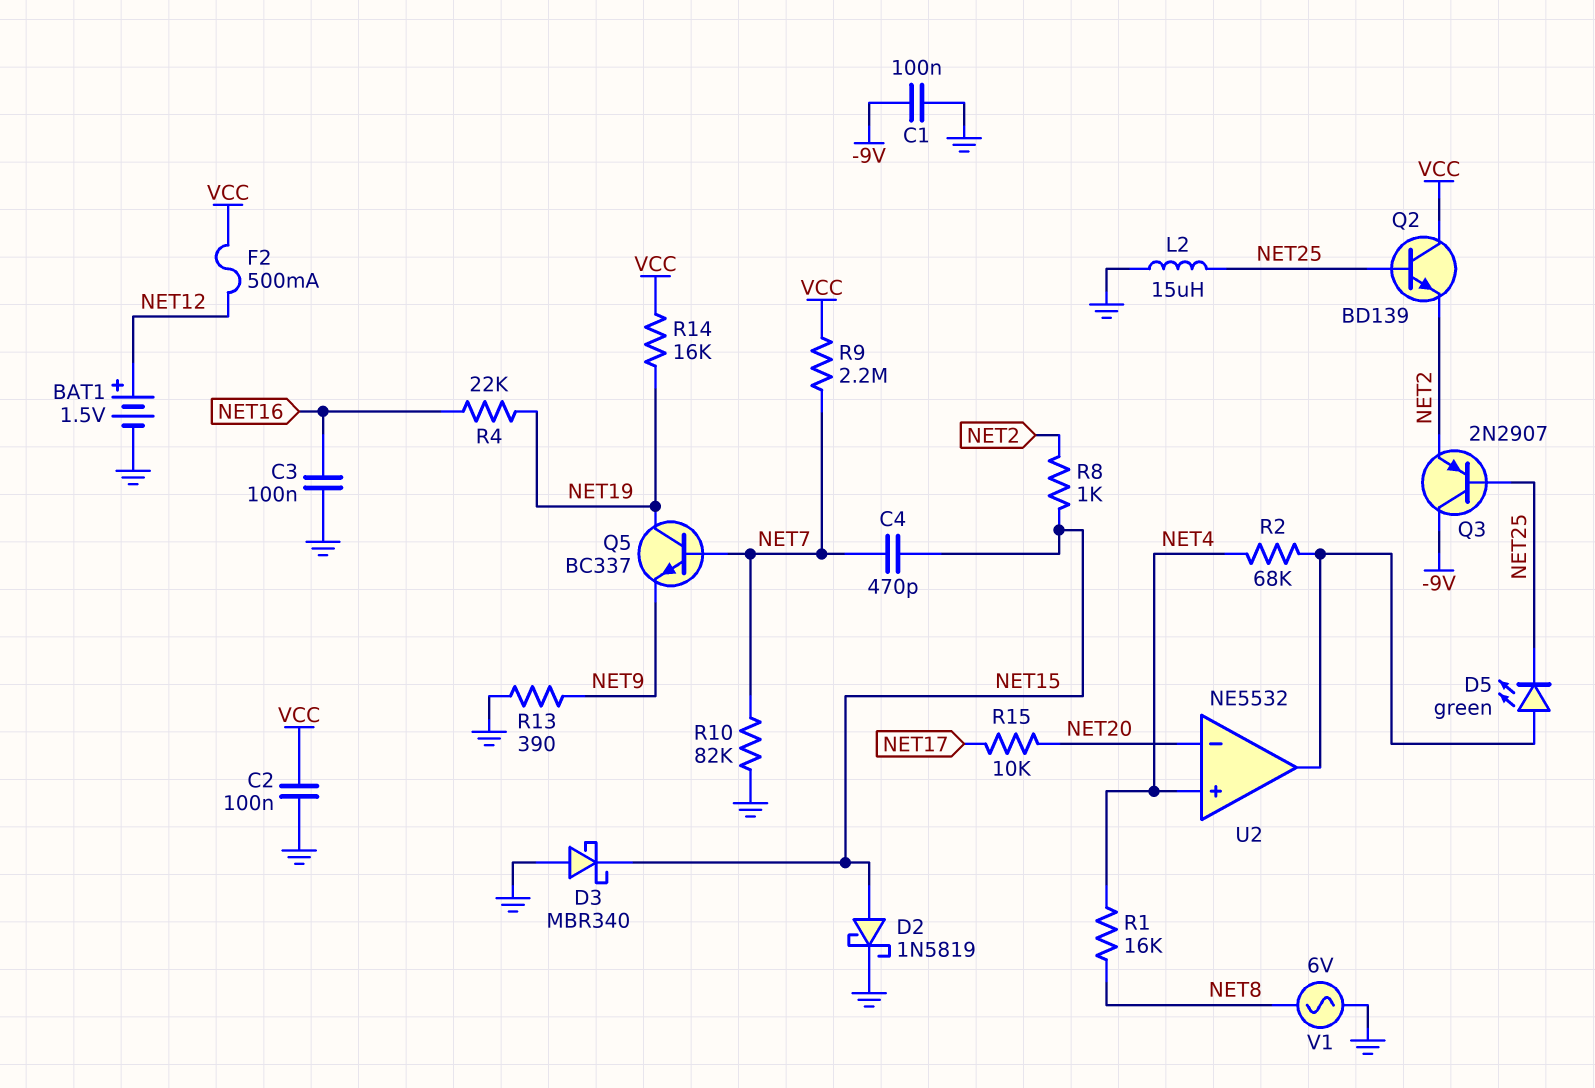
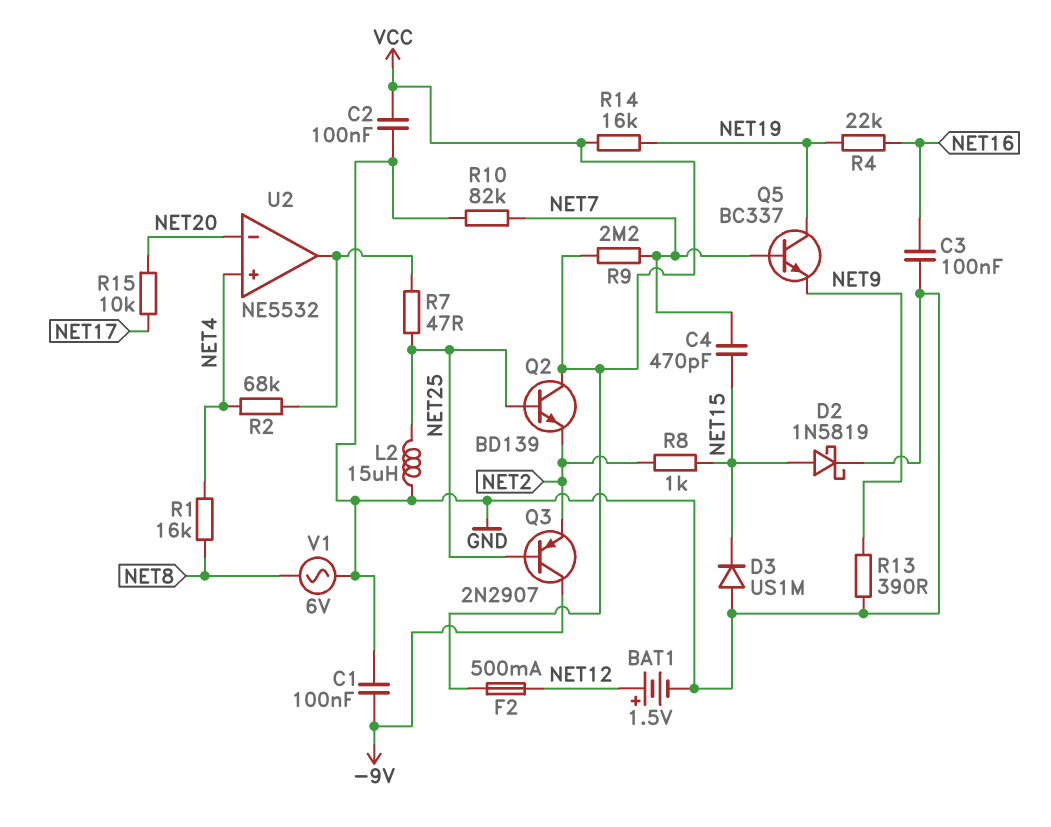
D3: schottky MBR340 (A GND, K NET15) -> diode US1M (A GND, K NET15)
D5: LED green (A U2/out, K NET25) -> none
R7: none -> 47 (NET25, U2/out)

